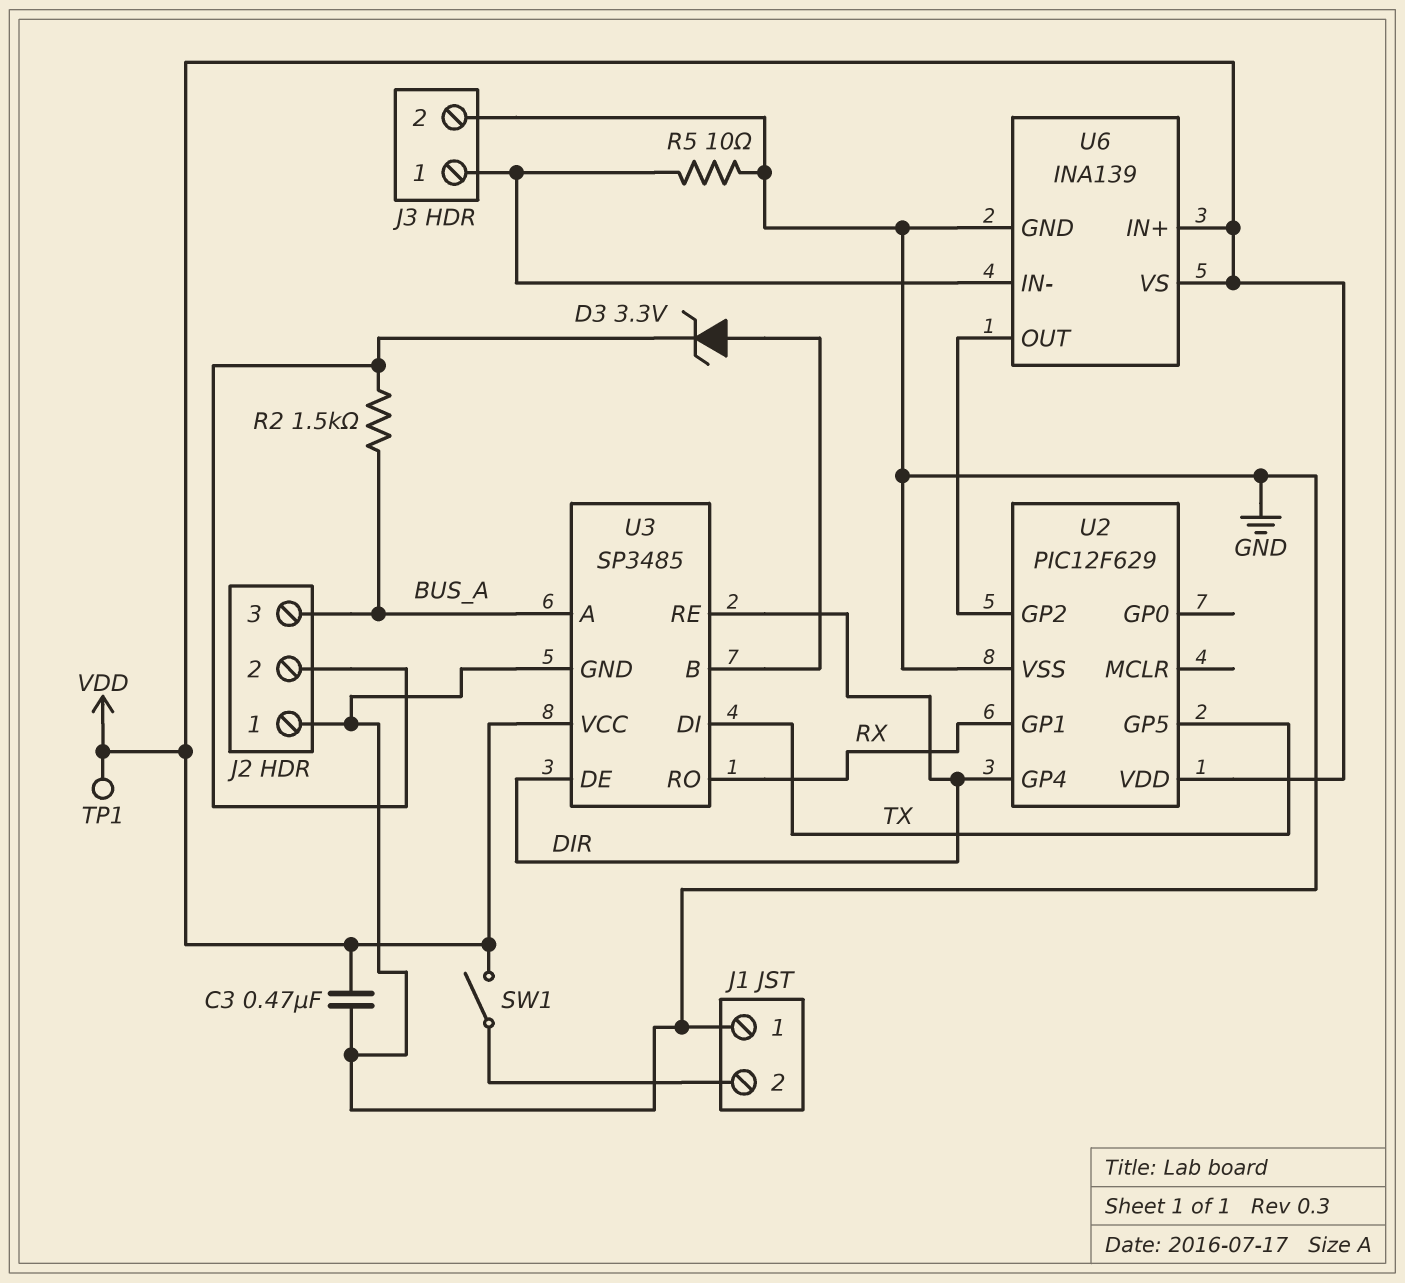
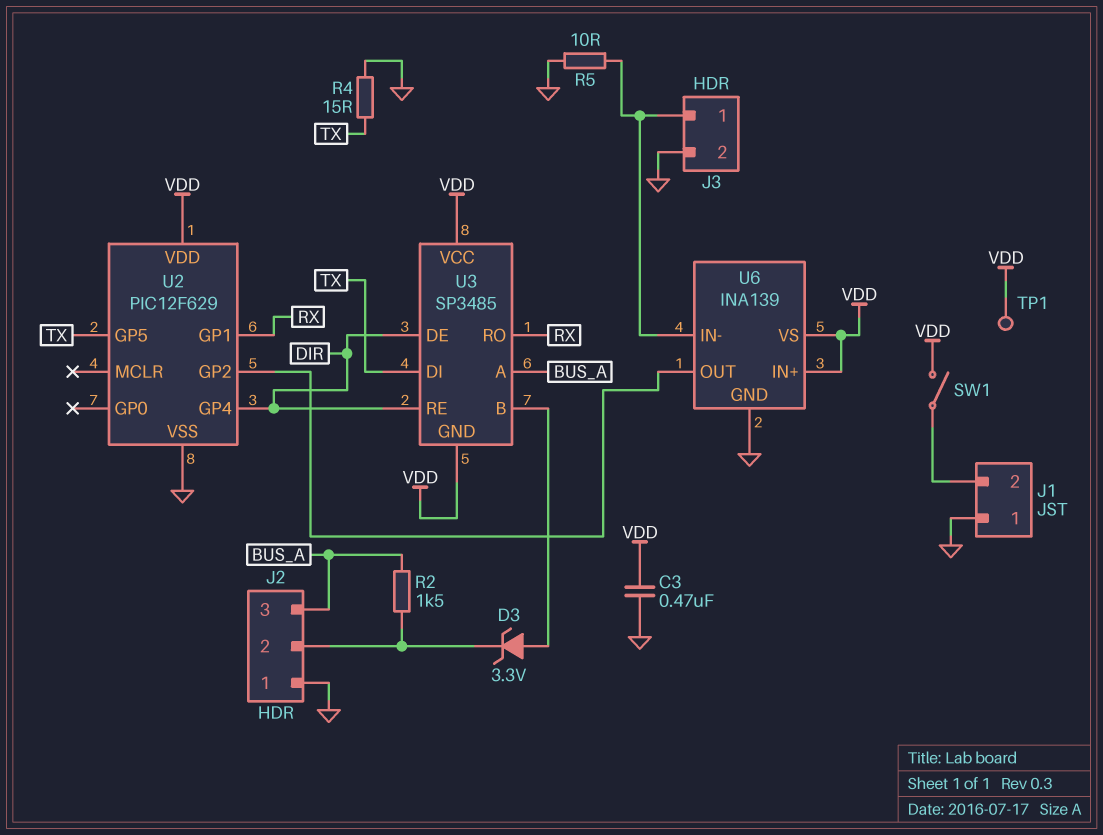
R4: none -> 15 (GND, TX)
U3 pin GND: GND -> VDD

